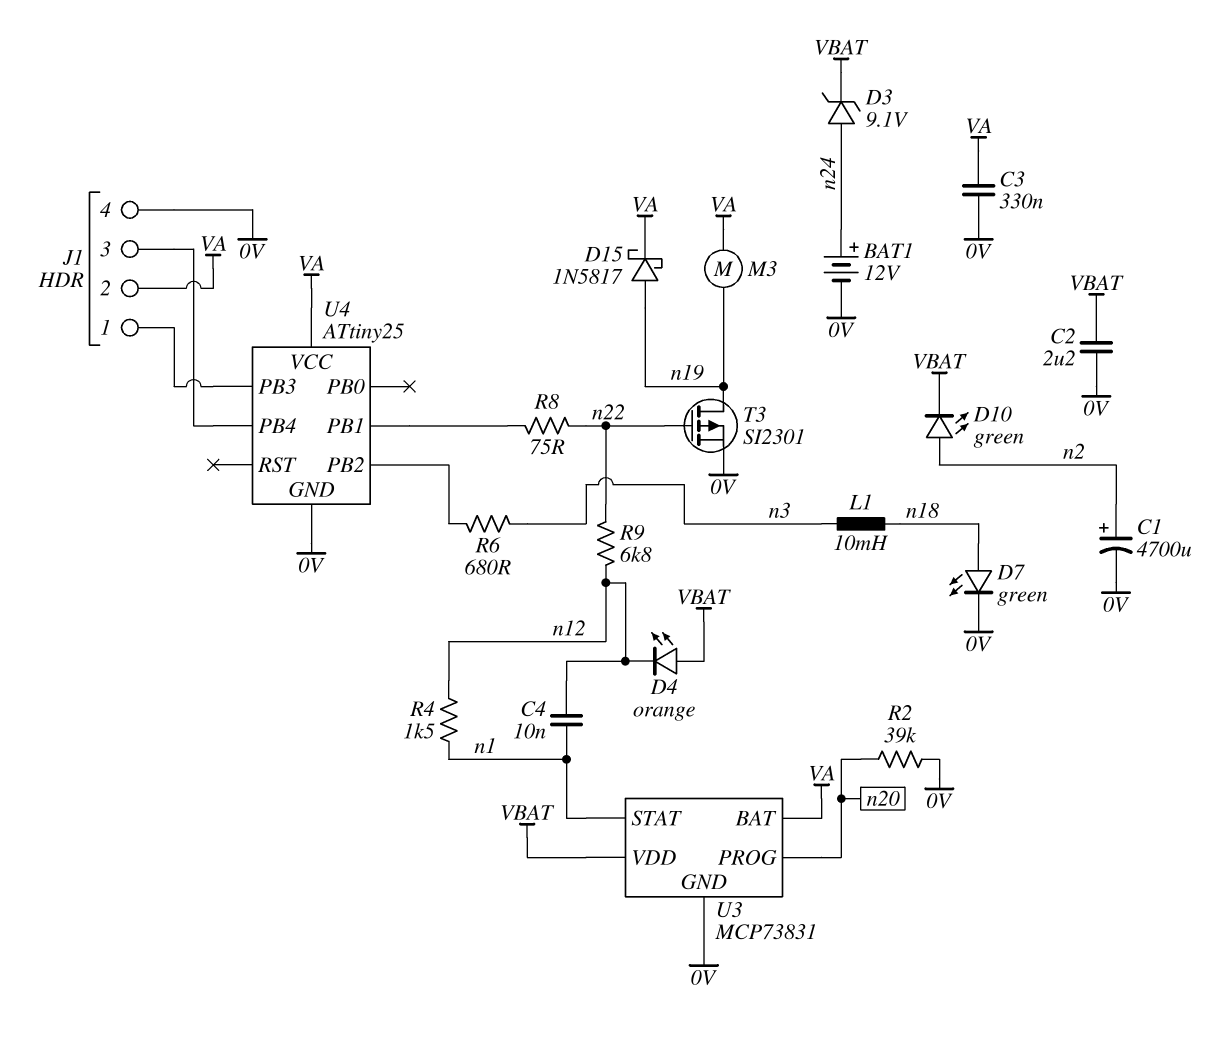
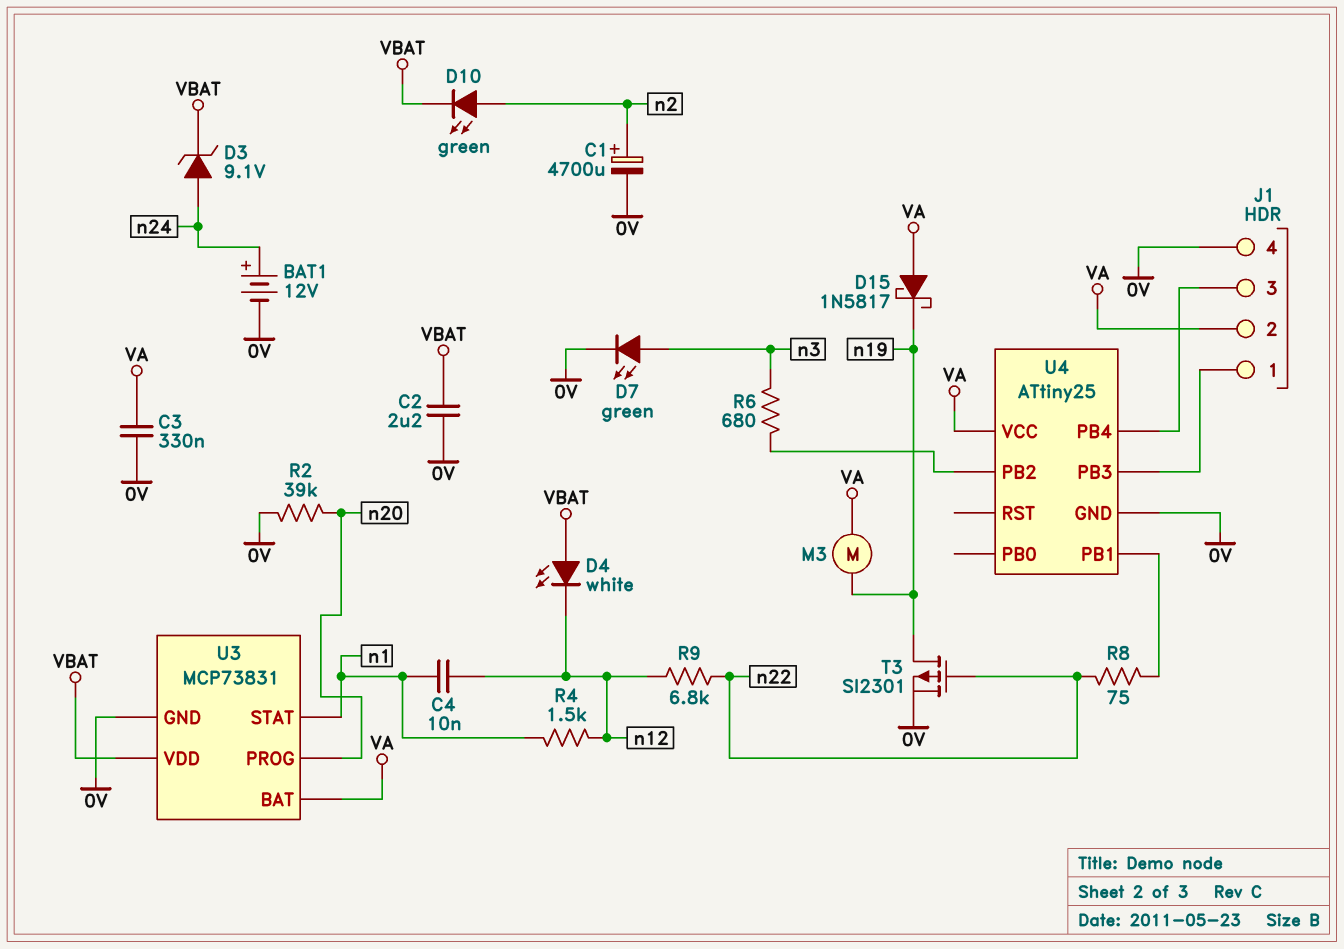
D4: LED orange (A VBAT, K n12) -> LED white (A VBAT, K n12)
D7: LED green (A n18, K 0V) -> LED green (A n3, K 0V)
D15: schottky 1N5817 (A n19, K VA) -> schottky 1N5817 (A VA, K n19)
L1: 10mH (n3, n18) -> none

